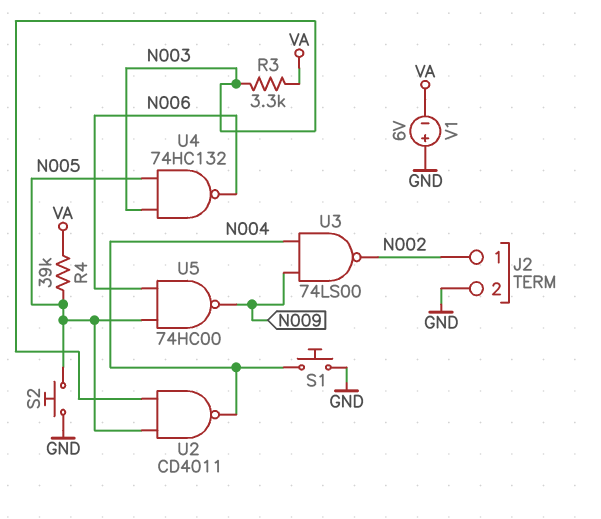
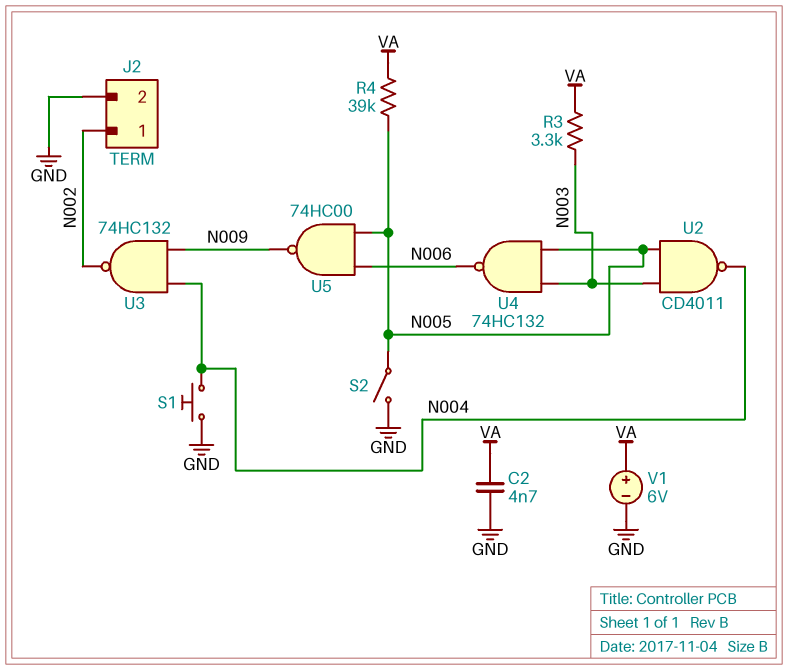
C2: none -> 4.7nF (GND, VA)
S2: button (GND, N005) -> switch (GND, N005)
U3: NAND 74LS00 (in N004, in N009, out N002) -> NAND 74HC132 (in N004, in N009, out N002)
V1: 6V (plus GND, minus VA) -> 6V (plus VA, minus GND)

